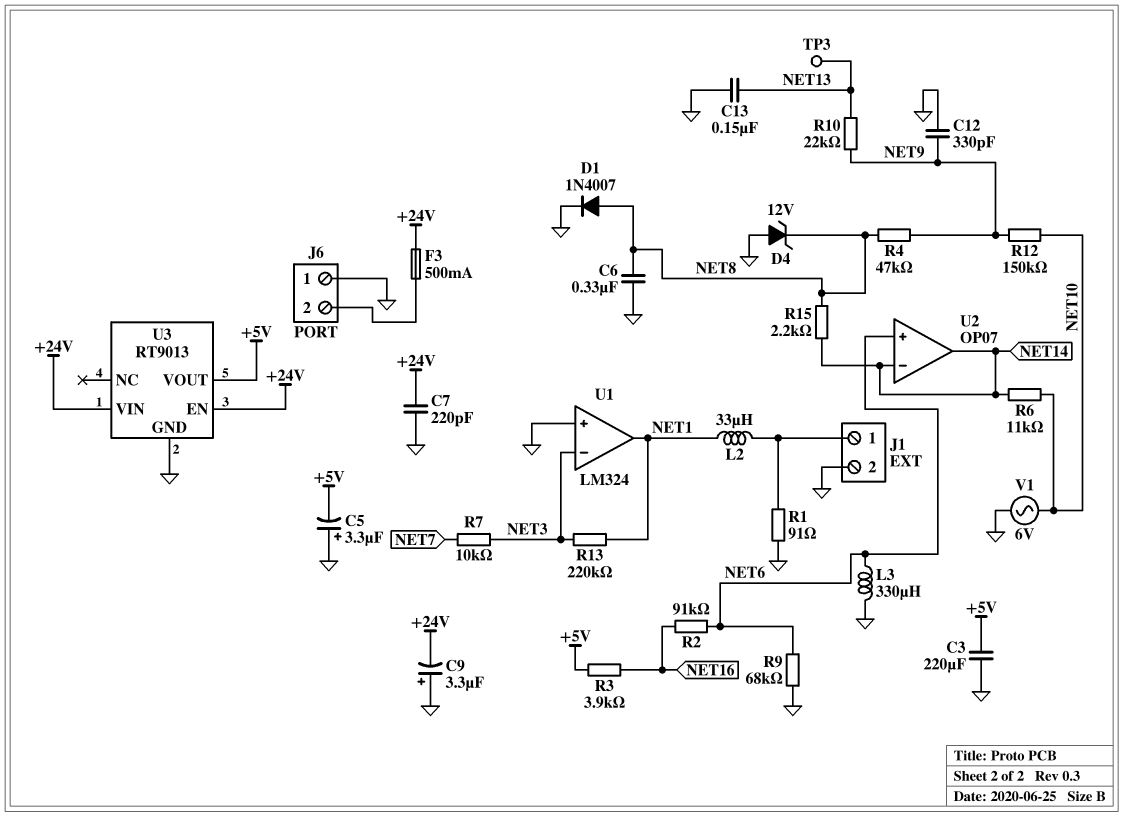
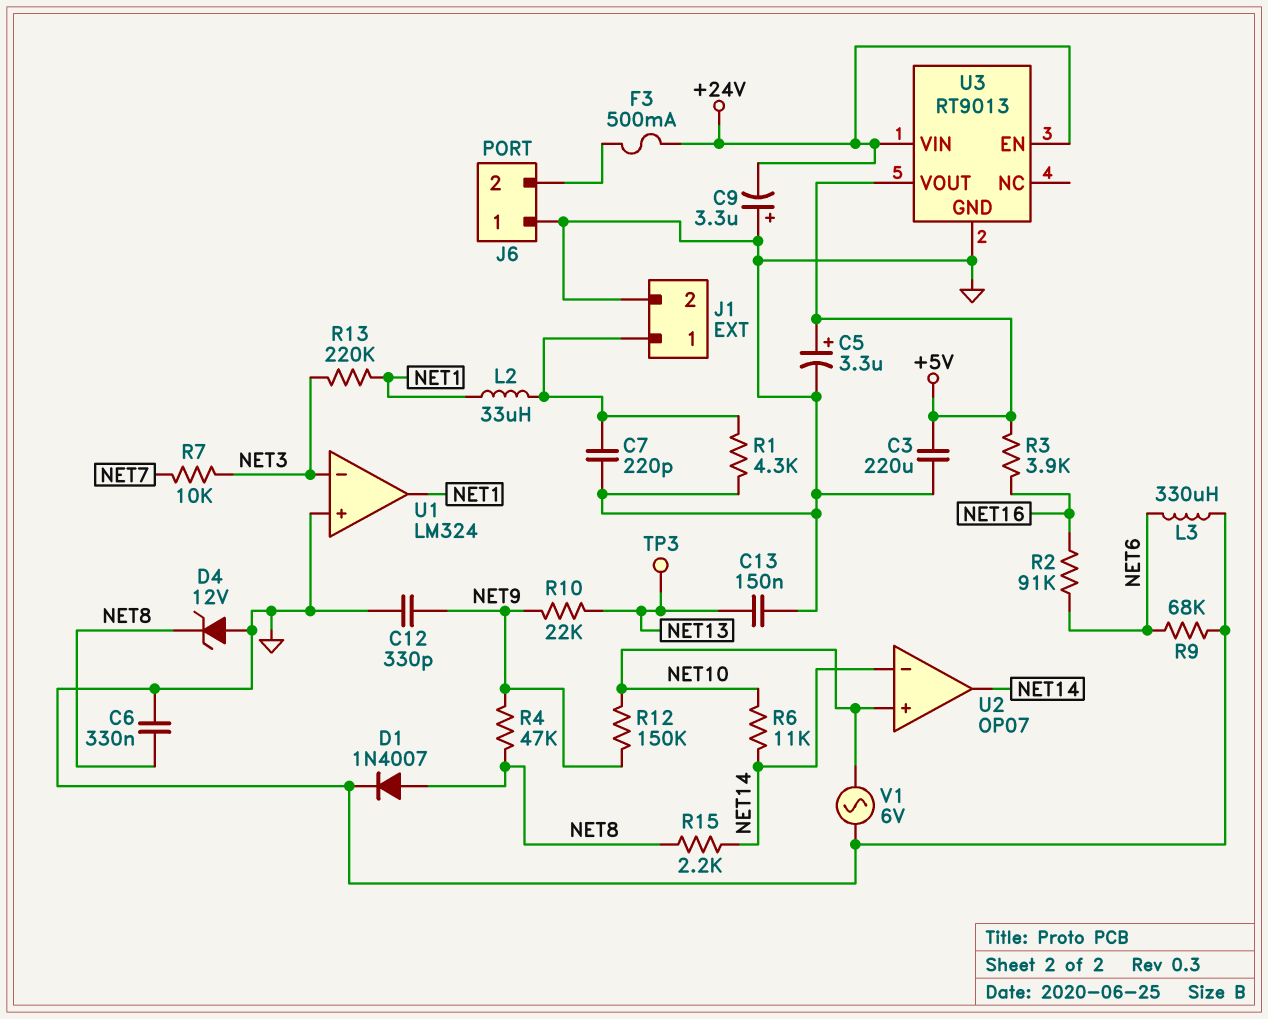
C5: 3.3uF (plus GND, minus +5V) -> 3.3uF (plus +5V, minus GND)
C7: 220pF (+24V, GND) -> 220pF (GND, J1/1)
R1: 91 (GND, J1/1) -> 4.3k (GND, J1/1)
U2 pin in+: NET6 -> NET10

